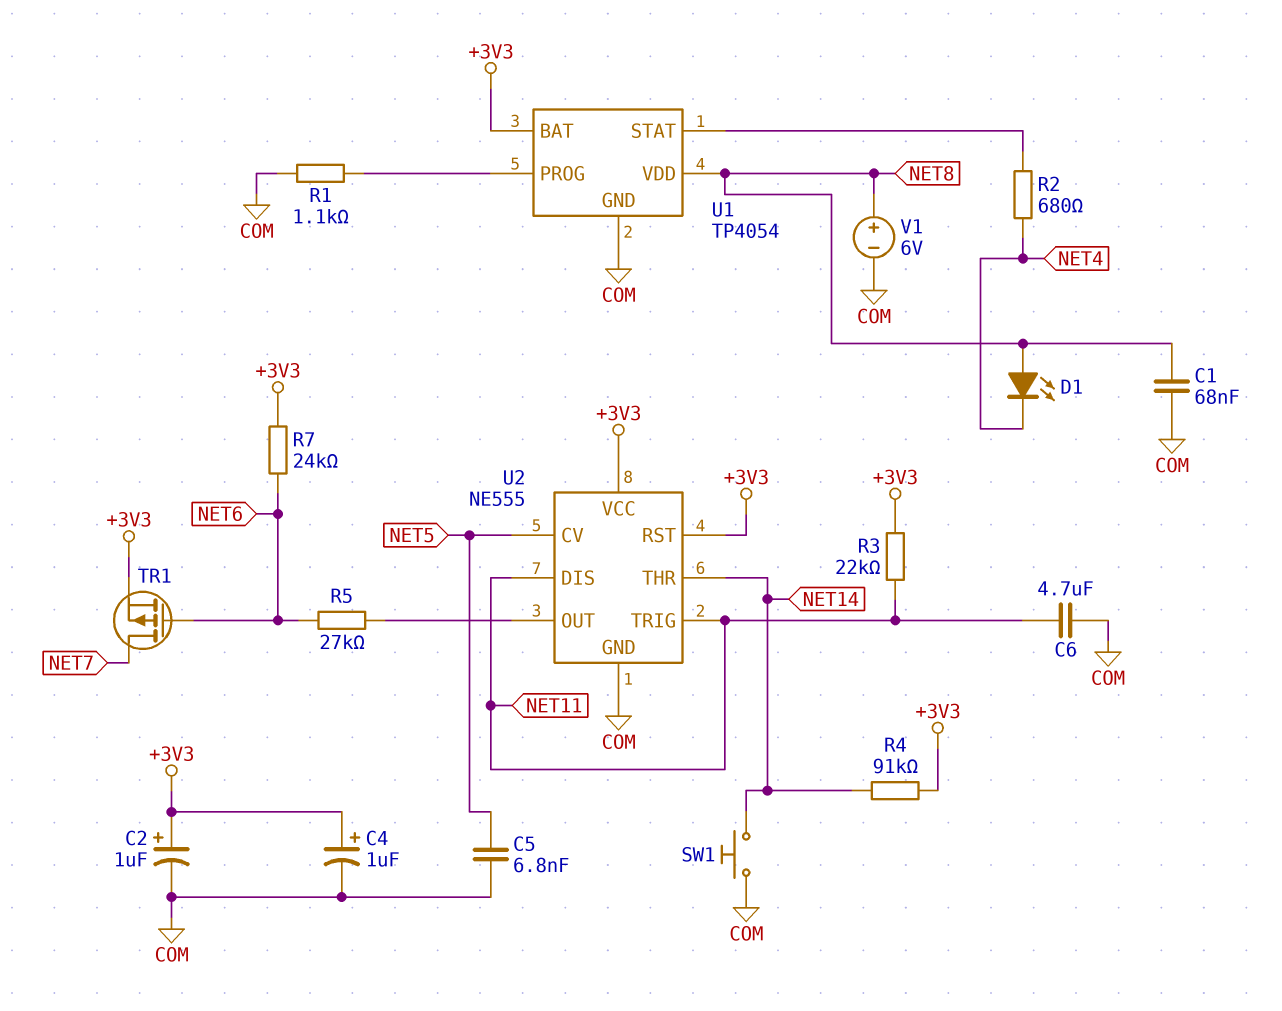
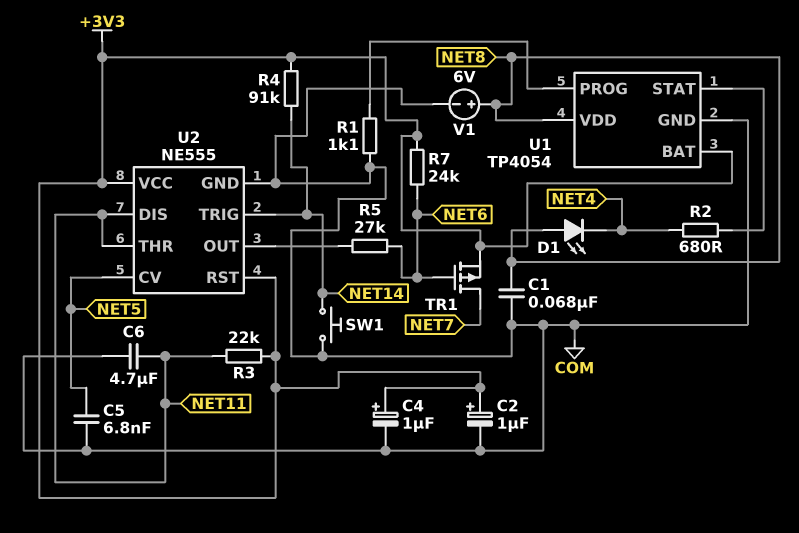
U2 pin THR: NET14 -> NET11
U2 pin TRIG: NET11 -> NET14

